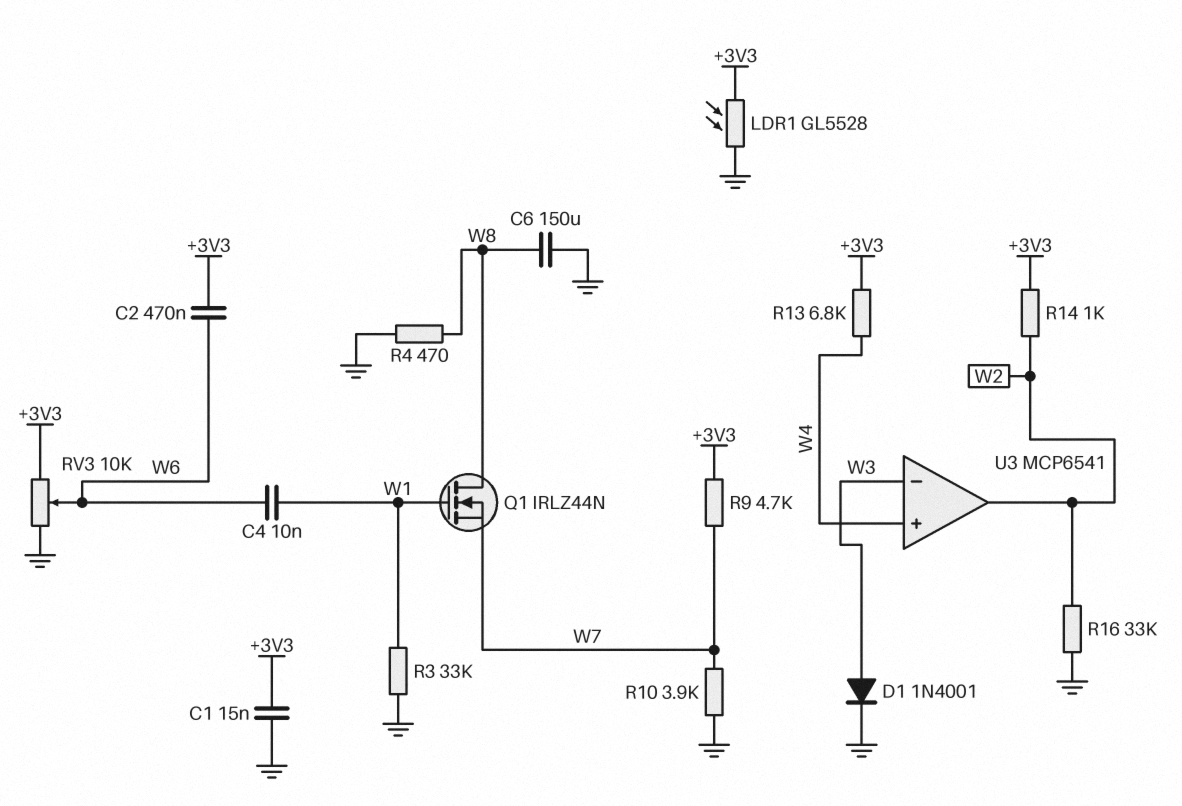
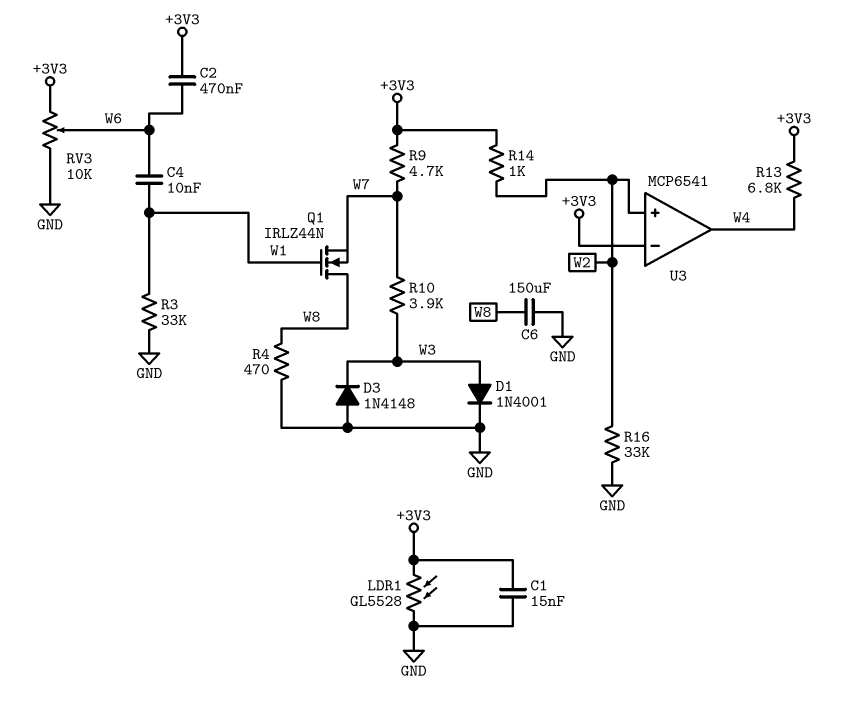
D3: none -> diode 1N4148 (A GND, K W3)
R10: 3.9k (GND, W7) -> 3.9k (W3, W7)
U3 pin in+: W4 -> W2
U3 pin in-: W3 -> +3V3
U3 pin out: W2 -> W4

